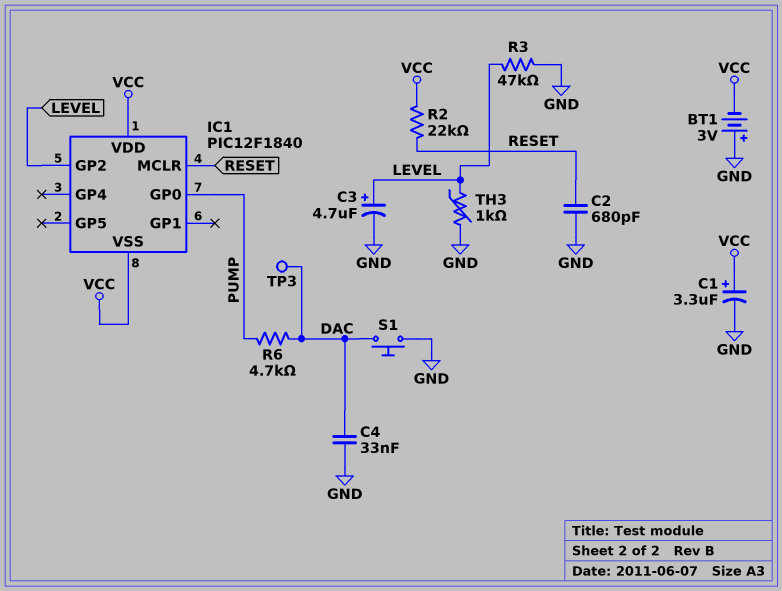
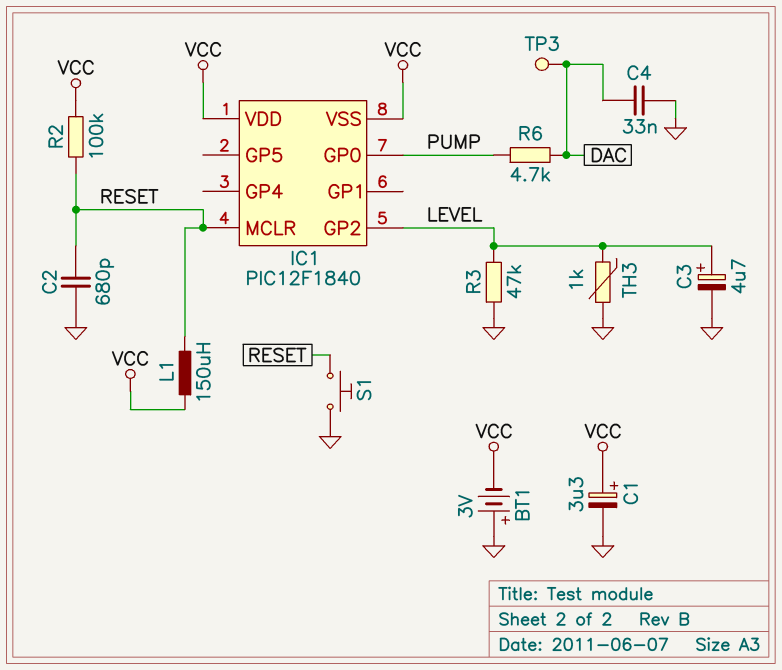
L1: none -> 150uH (RESET, VCC)
R2: 22k (RESET, VCC) -> 100k (RESET, VCC)
S1: button (DAC, GND) -> button (GND, RESET)

